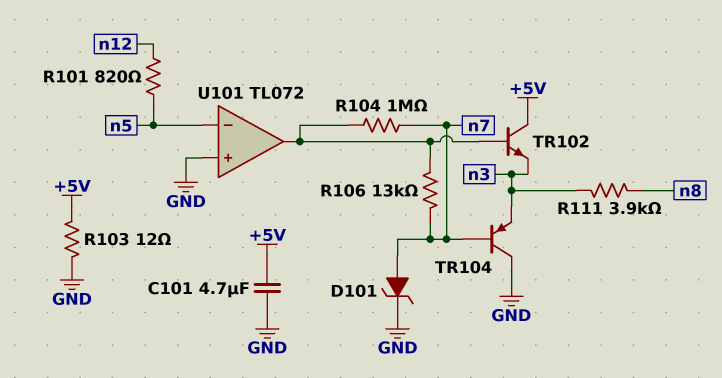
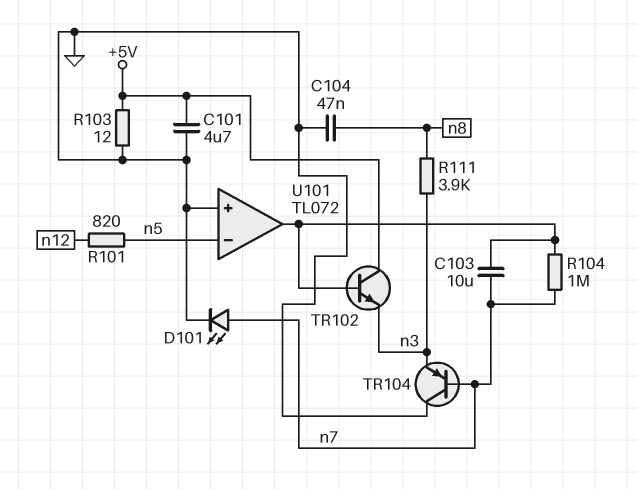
C103: none -> 10uF (U101/out, n7)
C104: none -> 47nF (GND, n8)
D101: zener (A n7, K GND) -> LED (A n7, K GND)
R106: 13k (U101/out, n7) -> none

